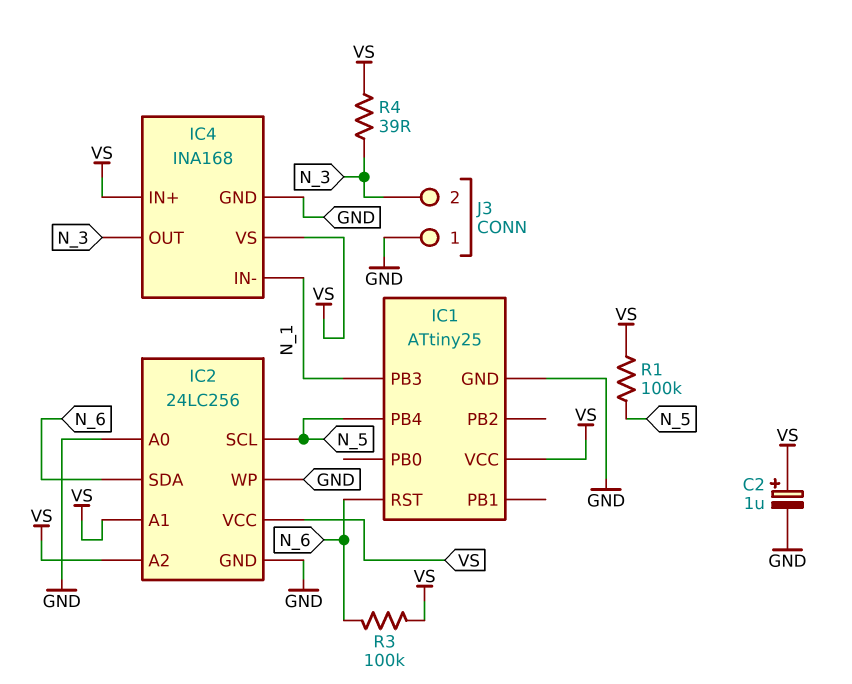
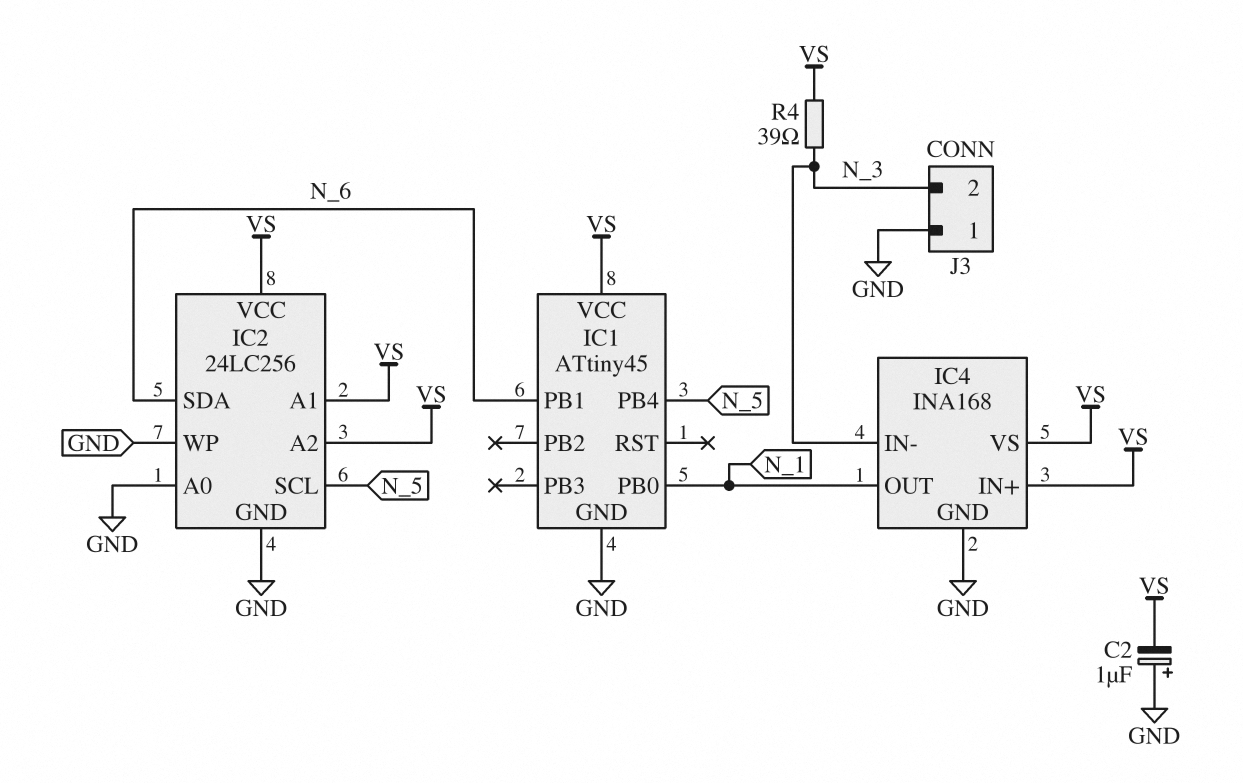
C2: 1uF (plus VS, minus GND) -> 1uF (plus GND, minus VS)
IC1: ATtiny25 -> ATtiny45
IC1 pin PB0: none -> N_1
IC1 pin PB1: none -> N_6
IC1 pin PB3: N_1 -> none
IC1 pin RST: N_6 -> none
IC4 pin IN-: N_1 -> N_3
IC4 pin OUT: N_3 -> N_1
R1: 100k (N_5, VS) -> none
R3: 100k (N_6, VS) -> none

